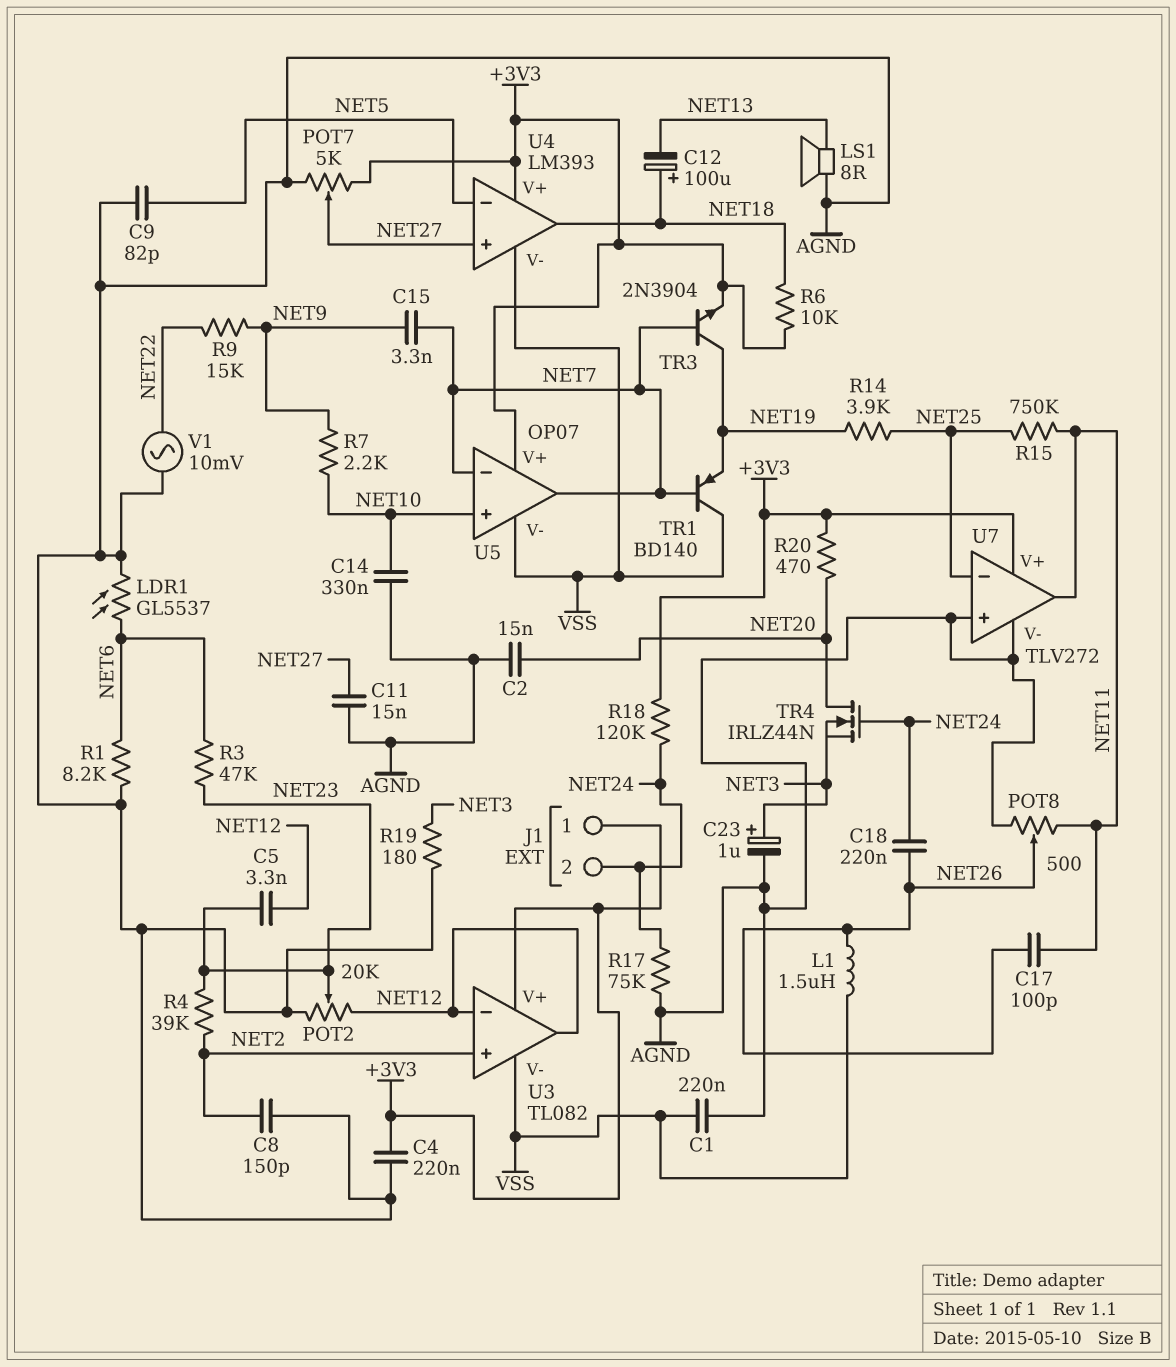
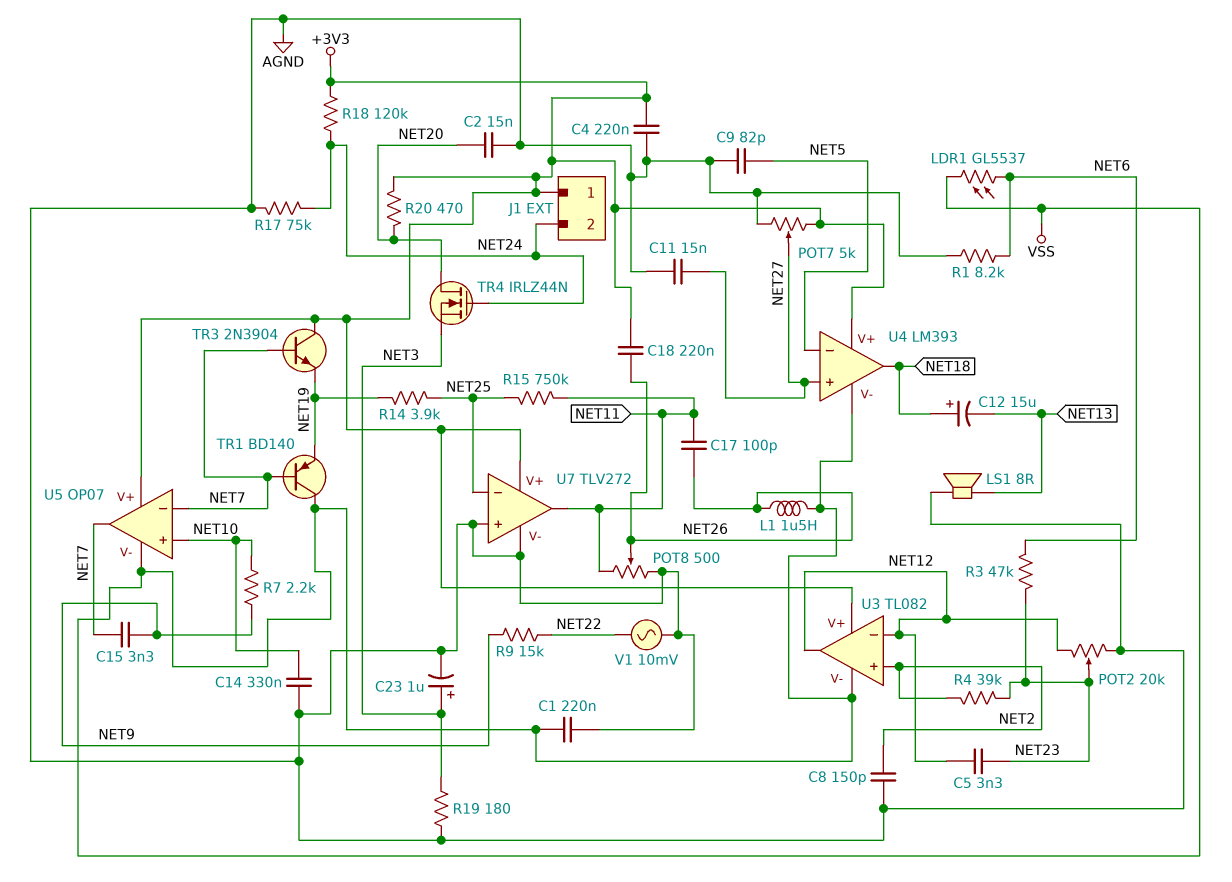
C12: 100uF (plus NET18, minus NET13) -> 15uF (plus NET18, minus NET13)
C18: 220nF (NET24, NET26) -> 220nF (+3V3, NET26)
LDR1: GL5537 (AGND, NET6) -> GL5537 (NET6, VSS)
R6: 10k (+3V3, NET18) -> none
TR3: NPN 2N3904 (B NET7, C NET19, E +3V3) -> NPN 2N3904 (B NET7, C +3V3, E NET19)

